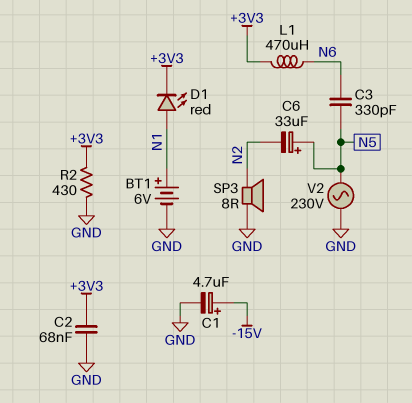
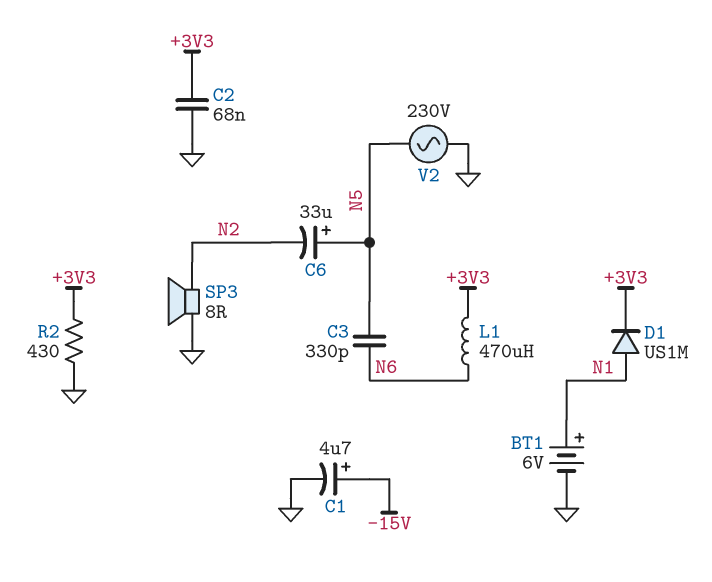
D1: LED red (A N1, K +3V3) -> diode US1M (A N1, K +3V3)

